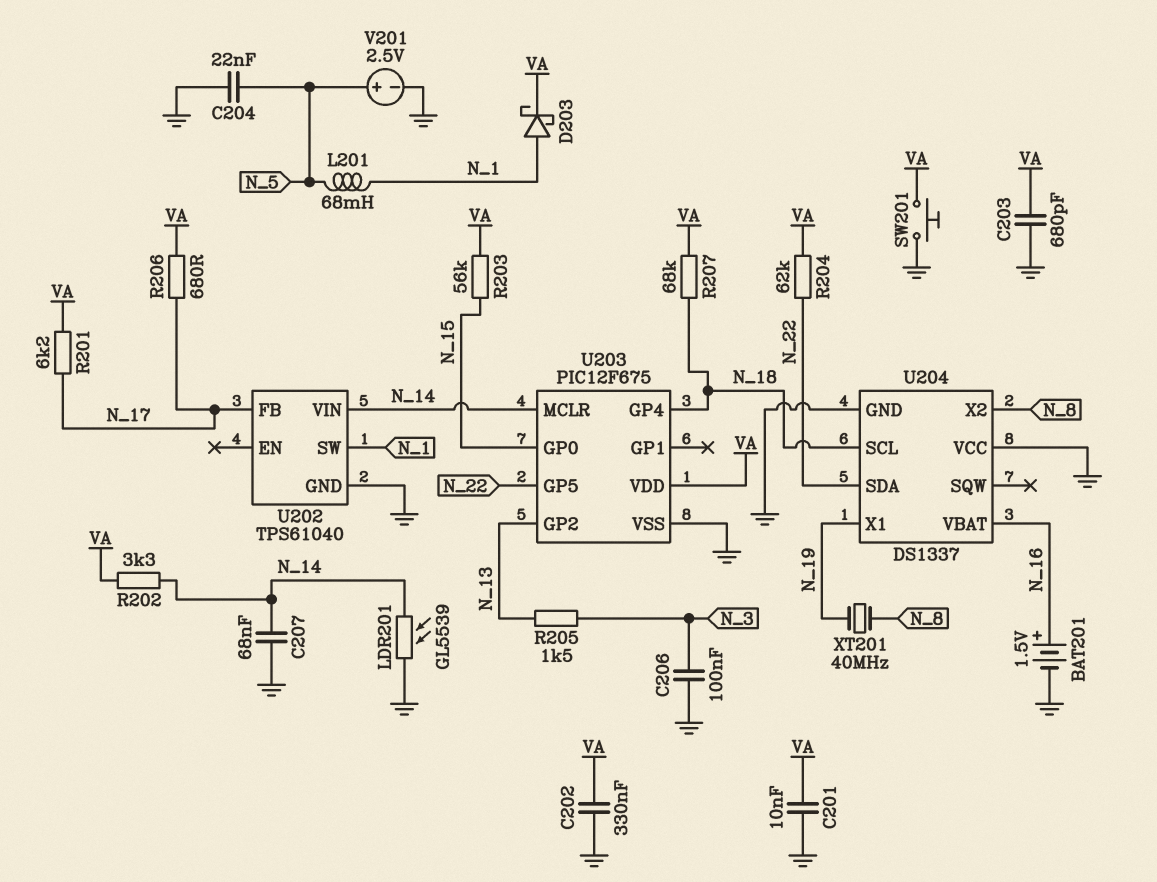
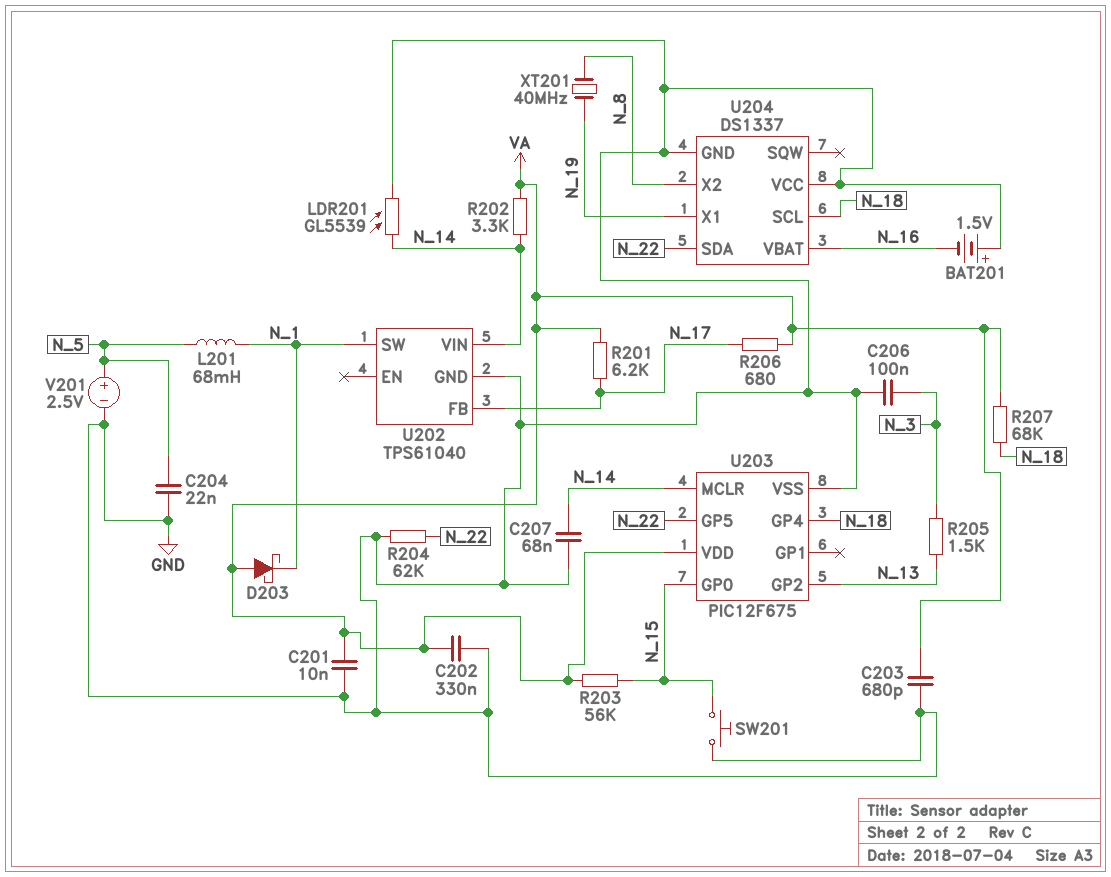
BAT201: 1.5V (plus N_16, minus GND) -> 1.5V (plus GND, minus N_16)
D203: schottky (A N_1, K VA) -> schottky (A VA, K N_1)
R204: 62k (N_22, VA) -> 62k (GND, N_22)
SW201: button (GND, VA) -> button (GND, N_15)

